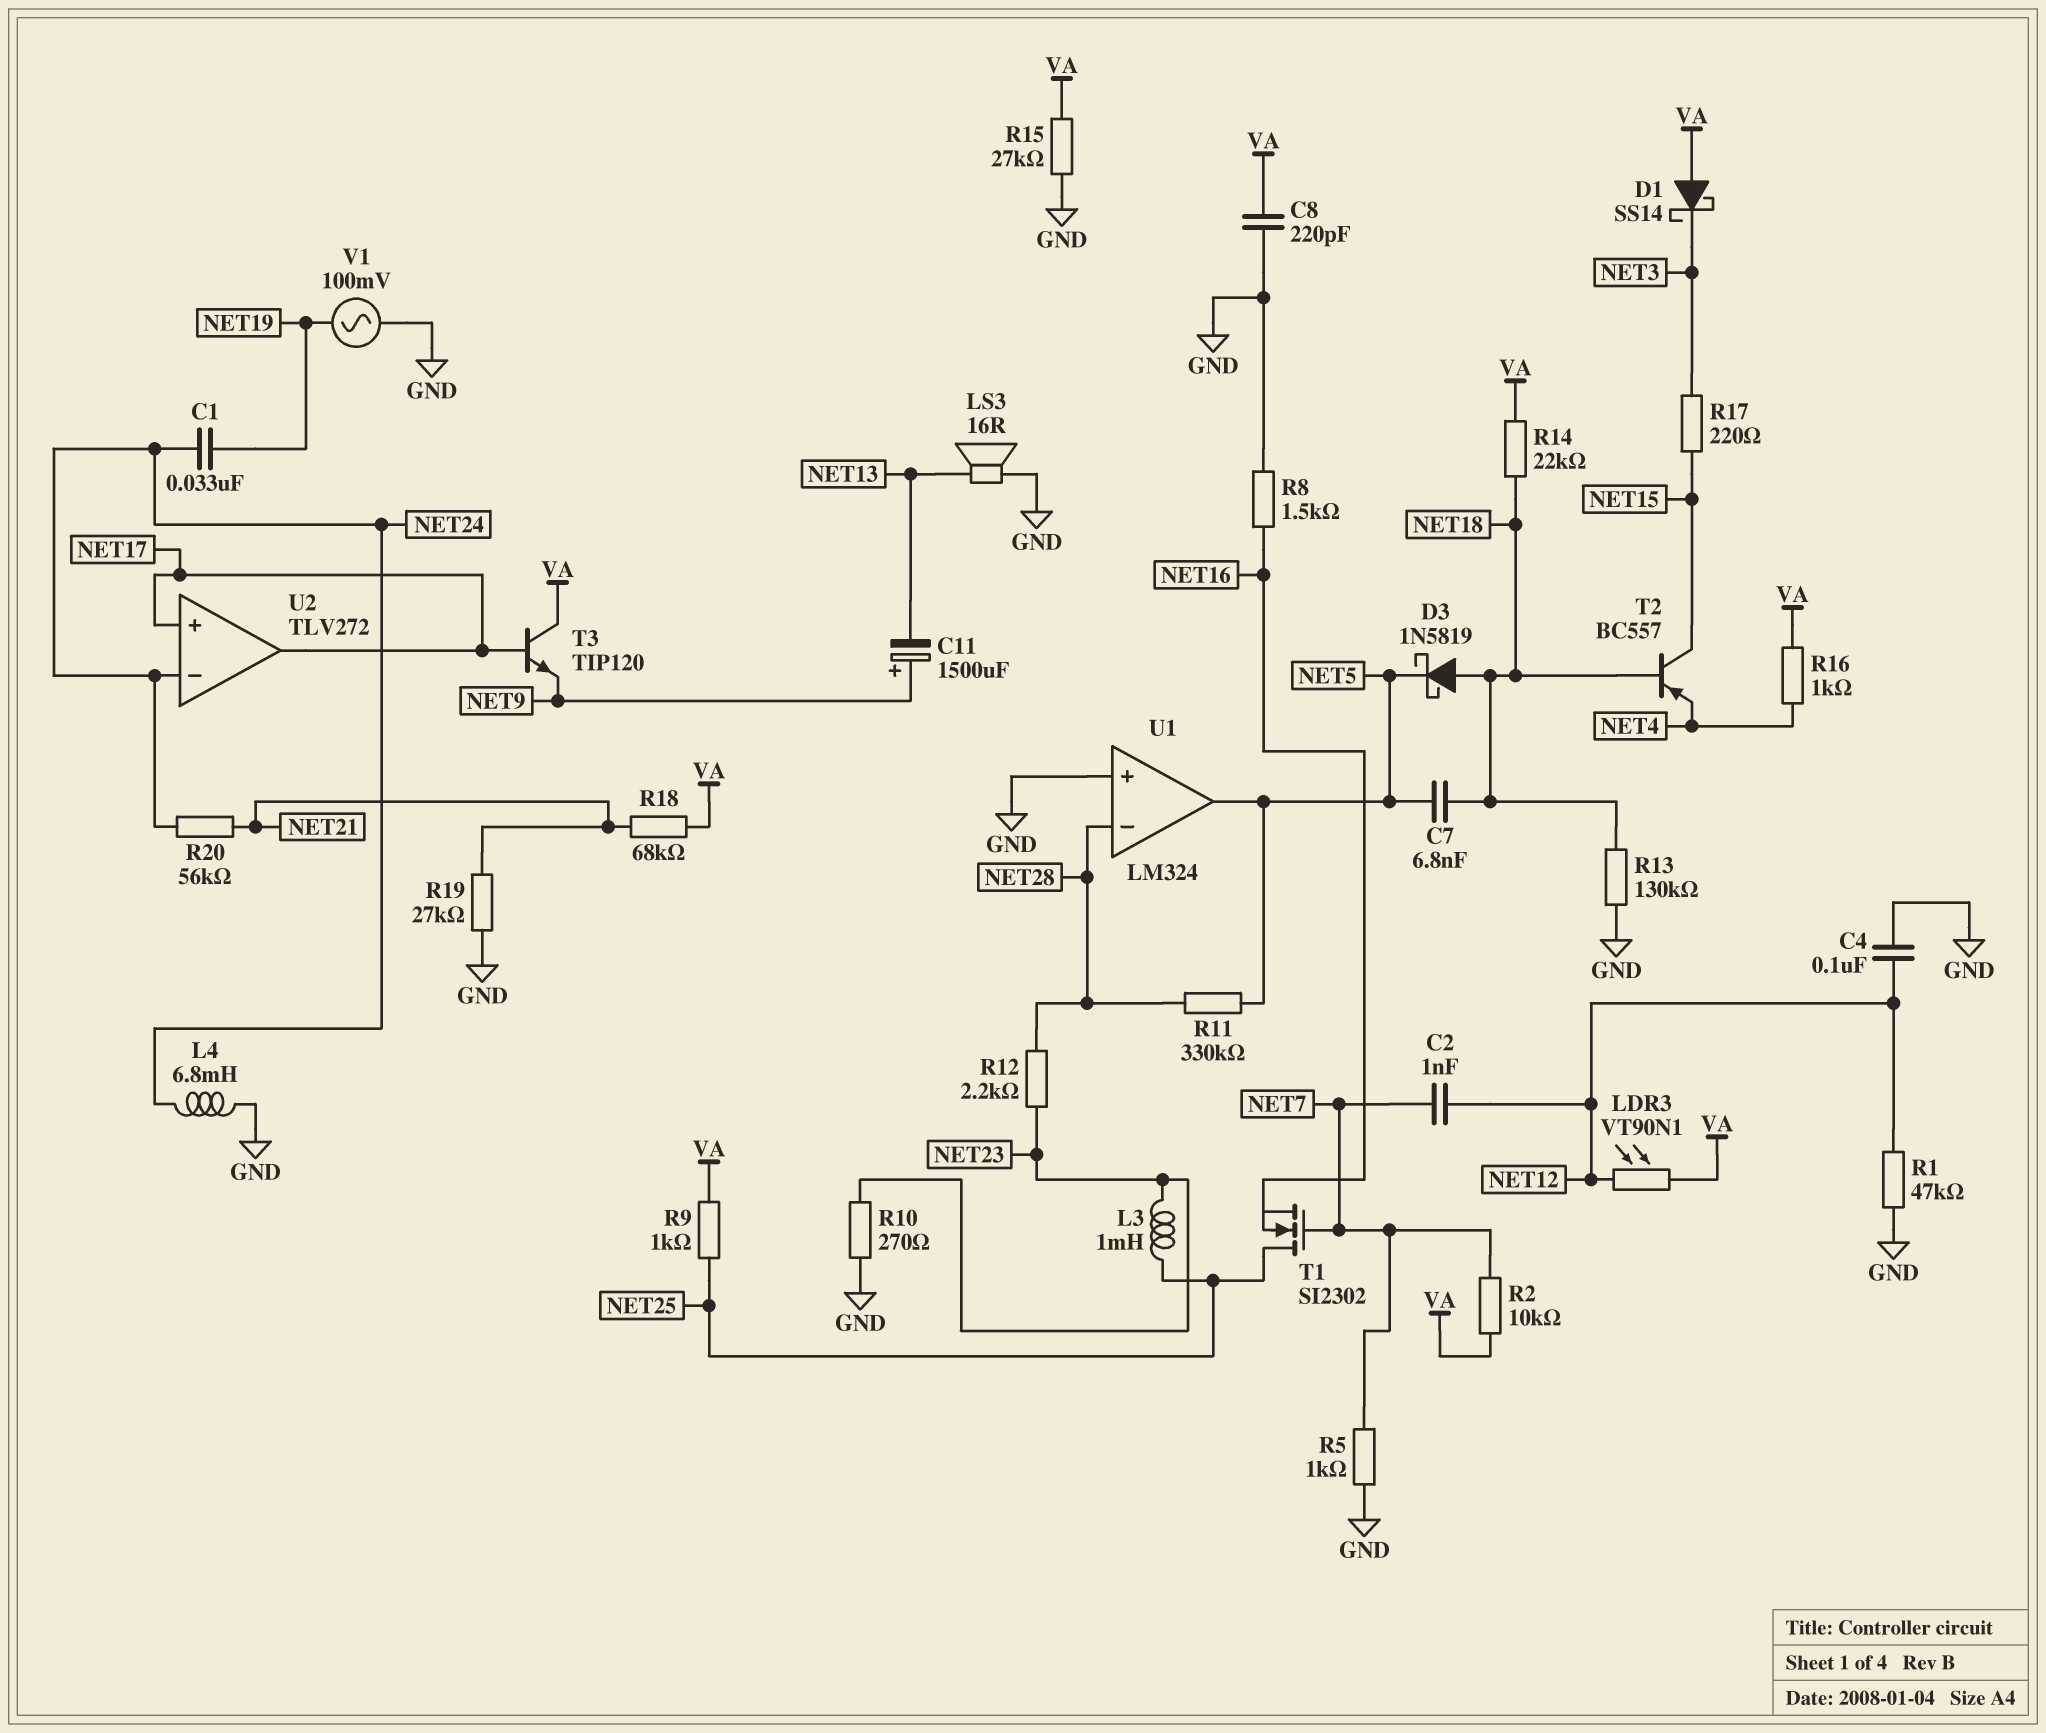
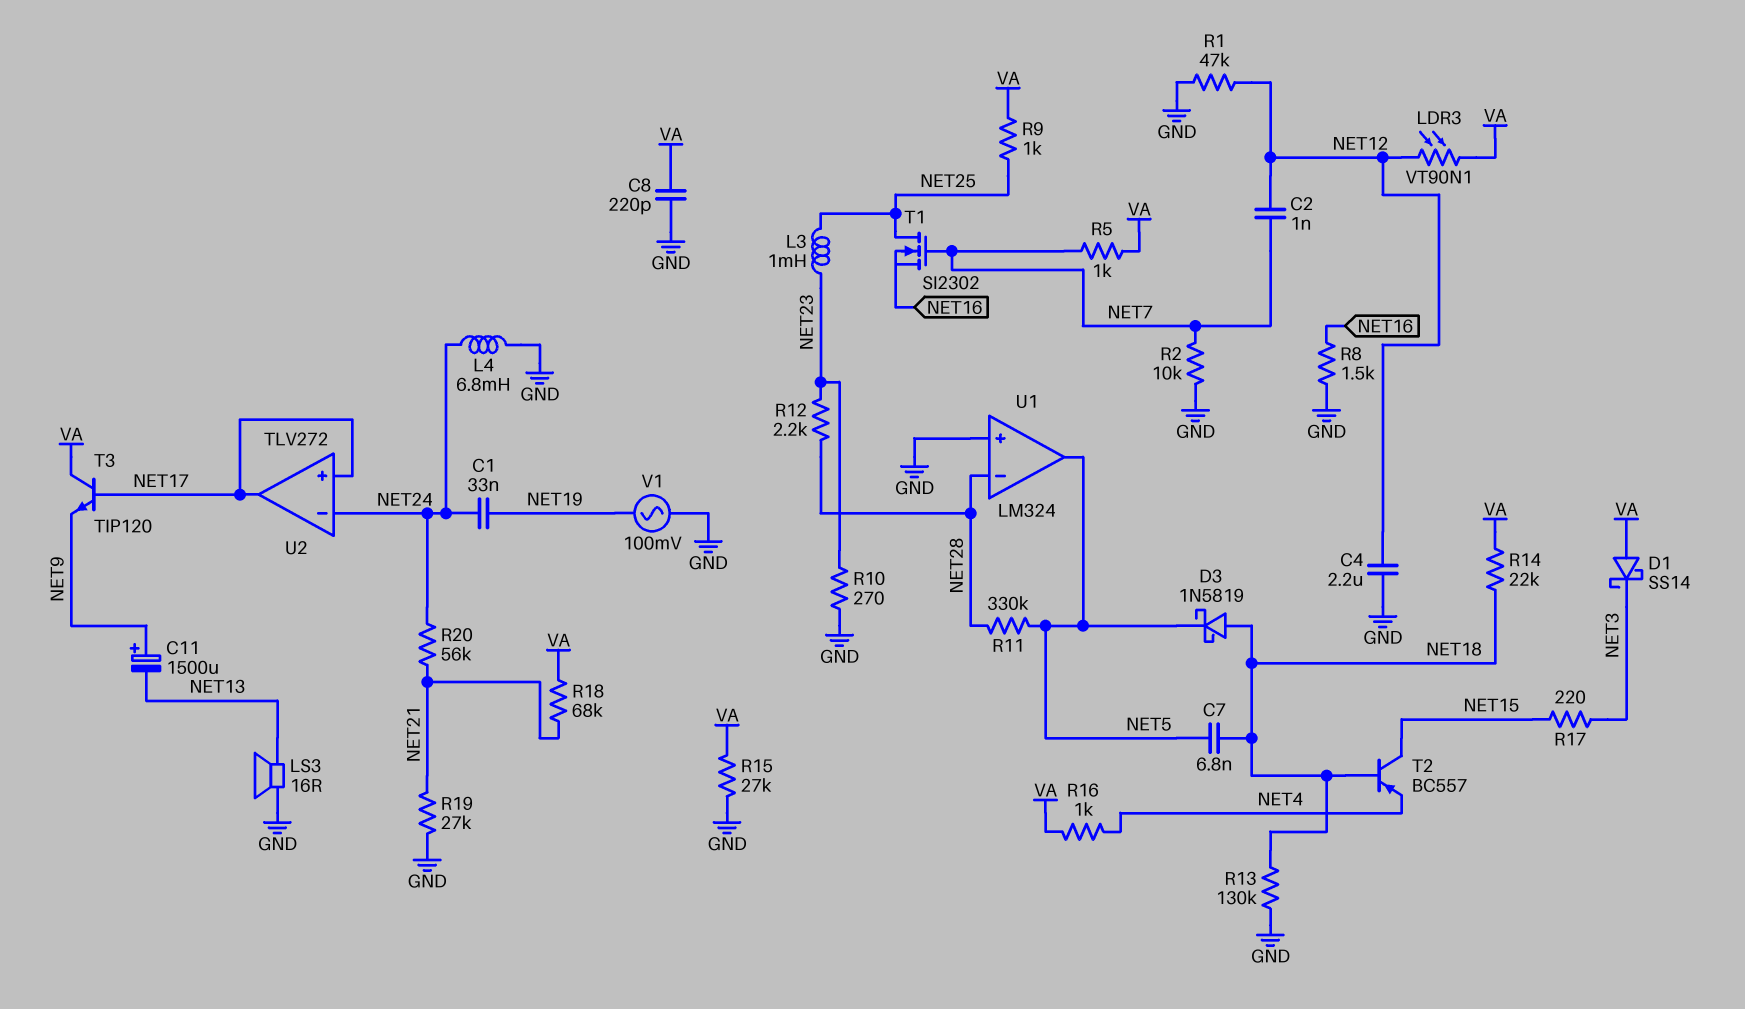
C4: 100nF (GND, NET12) -> 2.2uF (GND, NET12)
R2: 10k (NET7, VA) -> 10k (GND, NET7)
R5: 1k (GND, NET7) -> 1k (NET7, VA)

